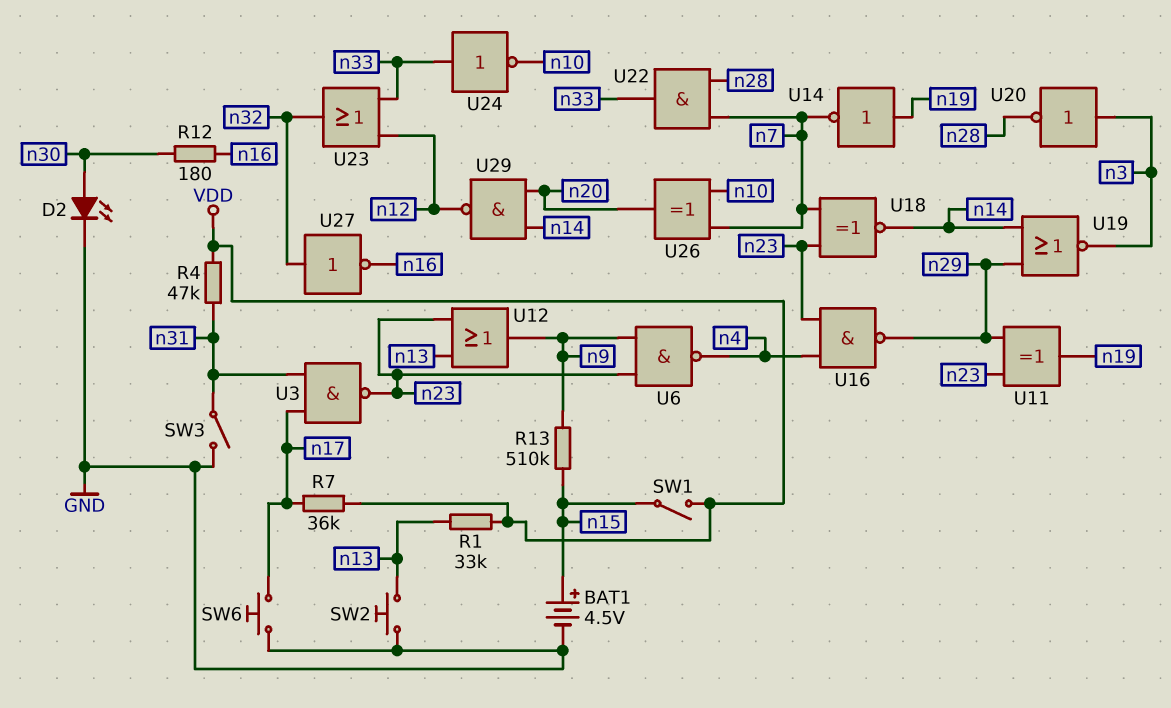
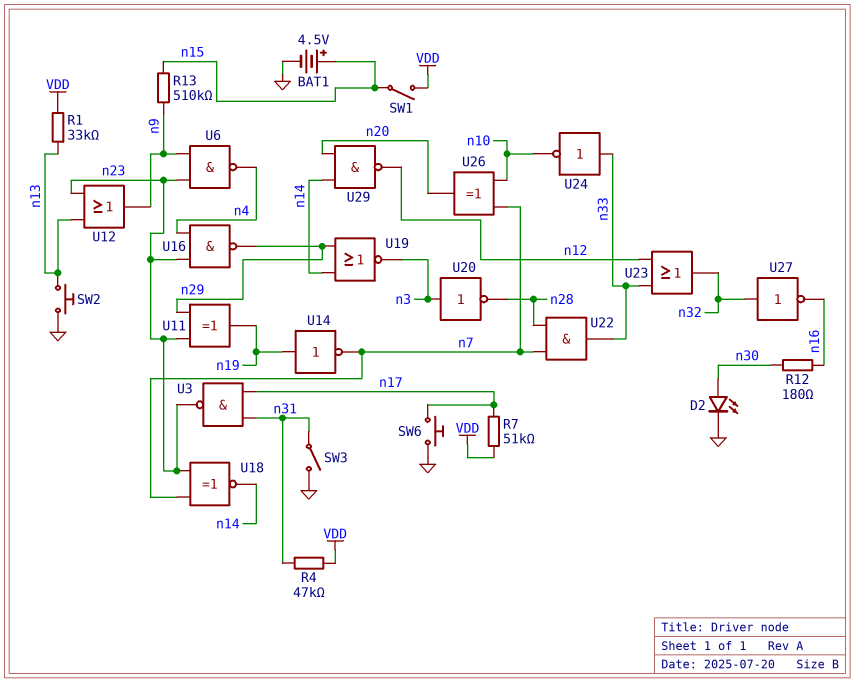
R7: 36k (VDD, n17) -> 51k (VDD, n17)

